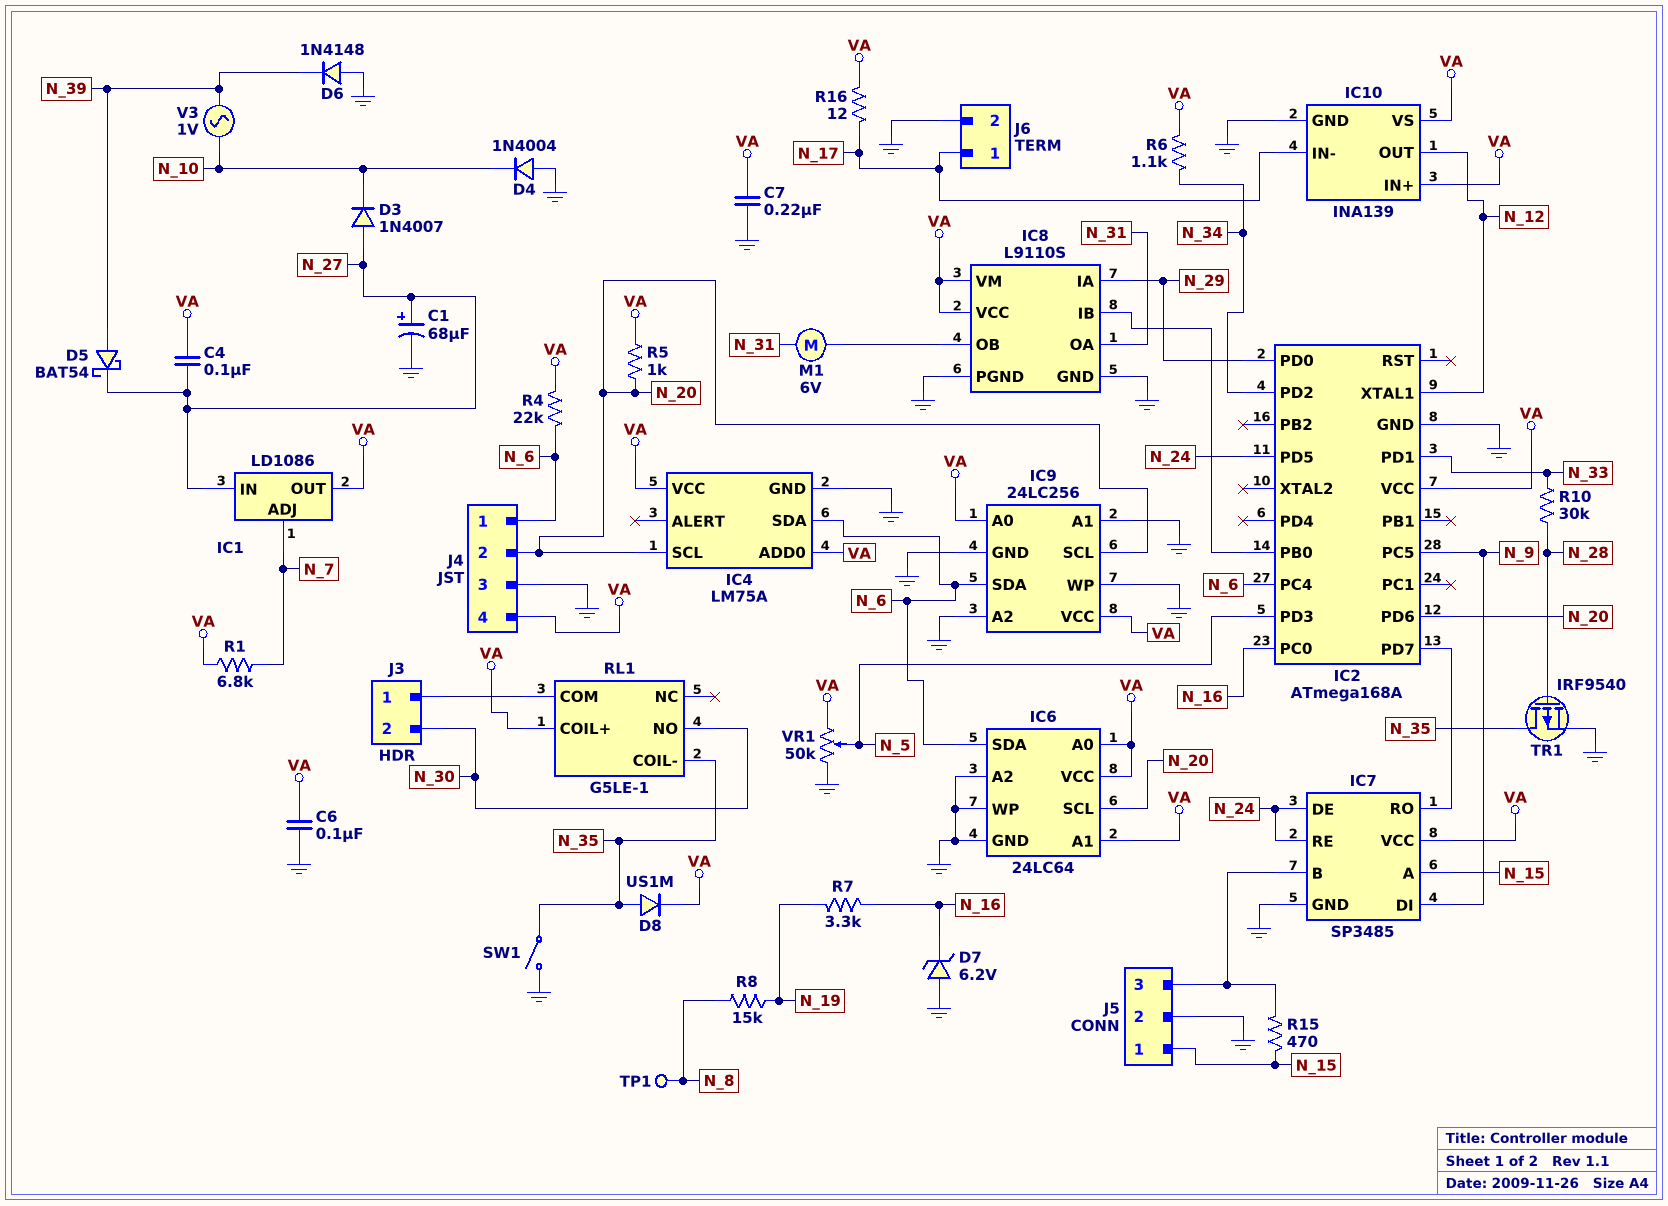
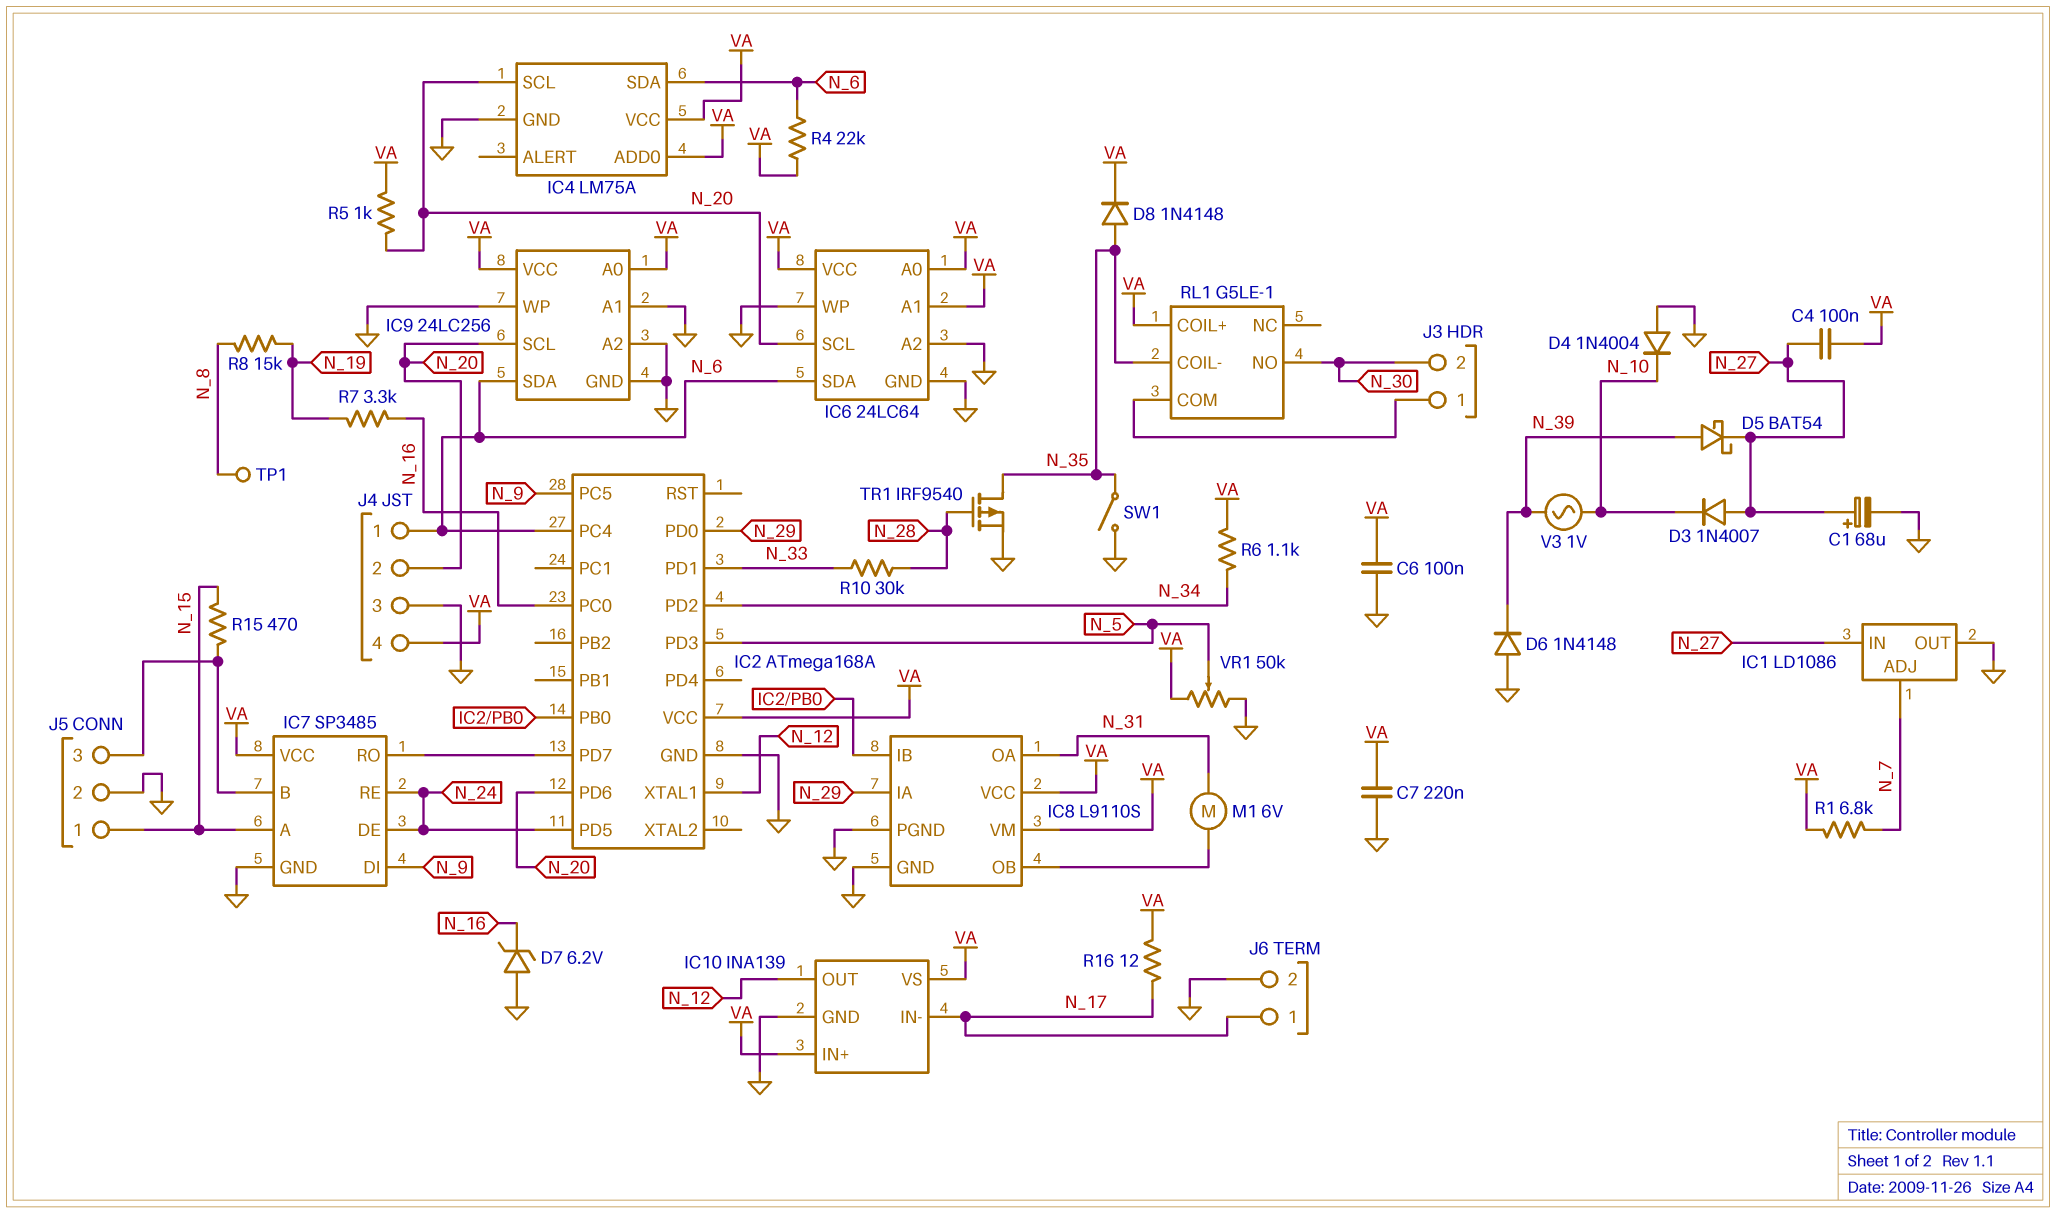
D8: diode US1M (A N_35, K VA) -> diode 1N4148 (A N_35, K VA)
IC1 pin OUT: VA -> GND

